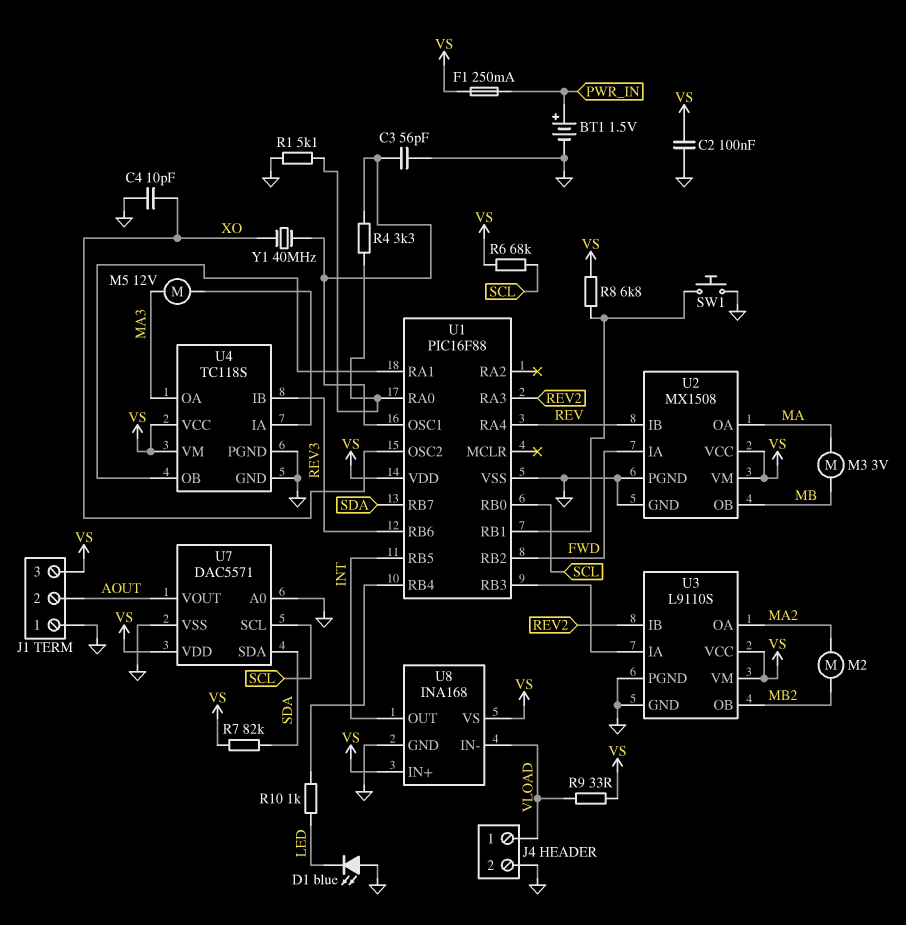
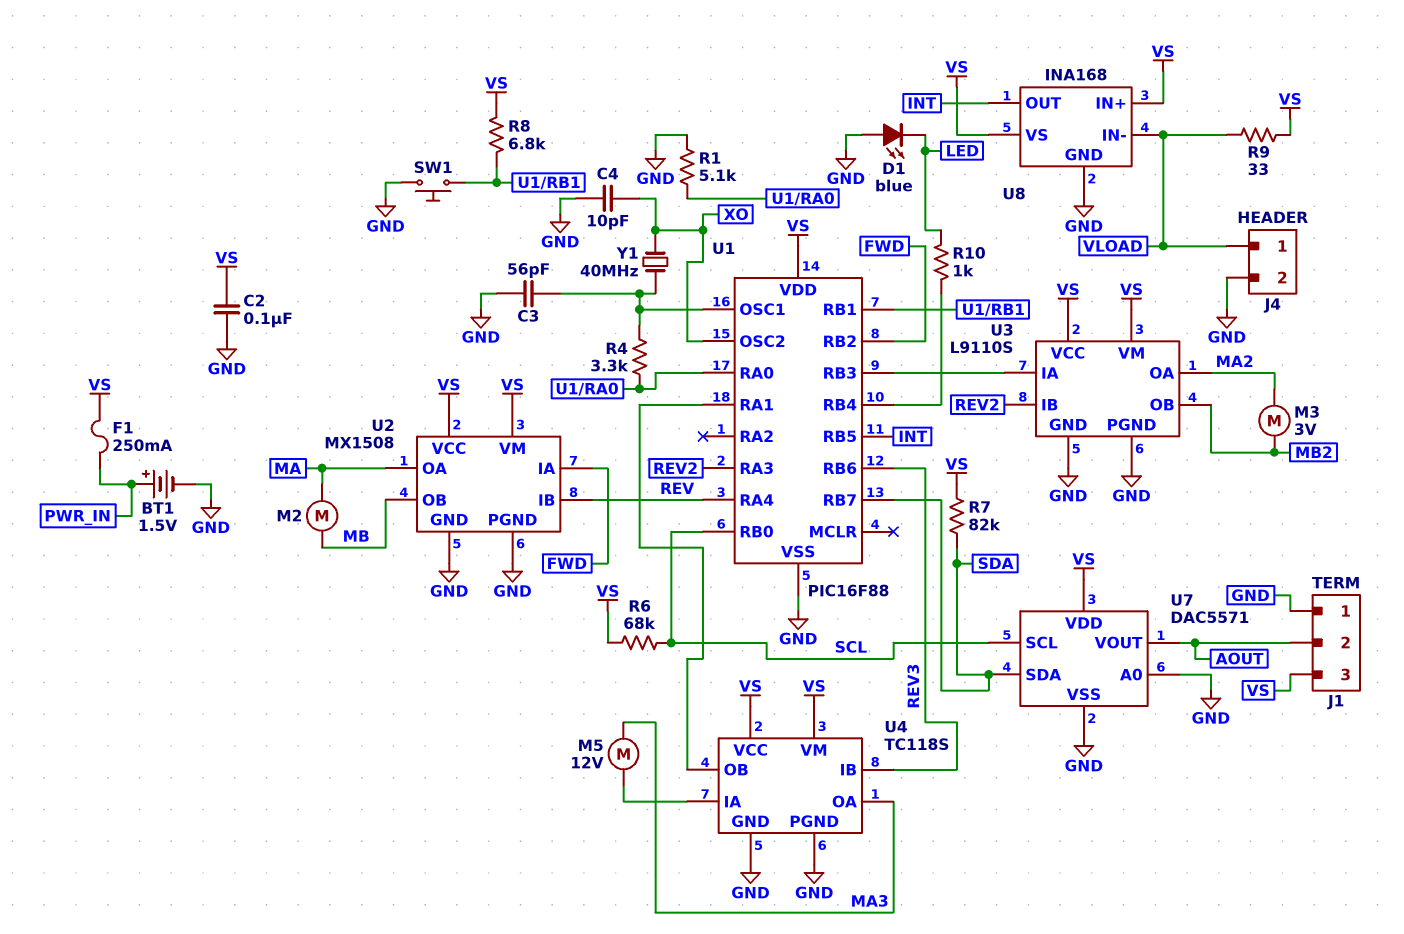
M2: motor (MA2, MB2) -> motor (MA, MB)
M3: motor 3V (MA, MB) -> motor 3V (MA2, MB2)

